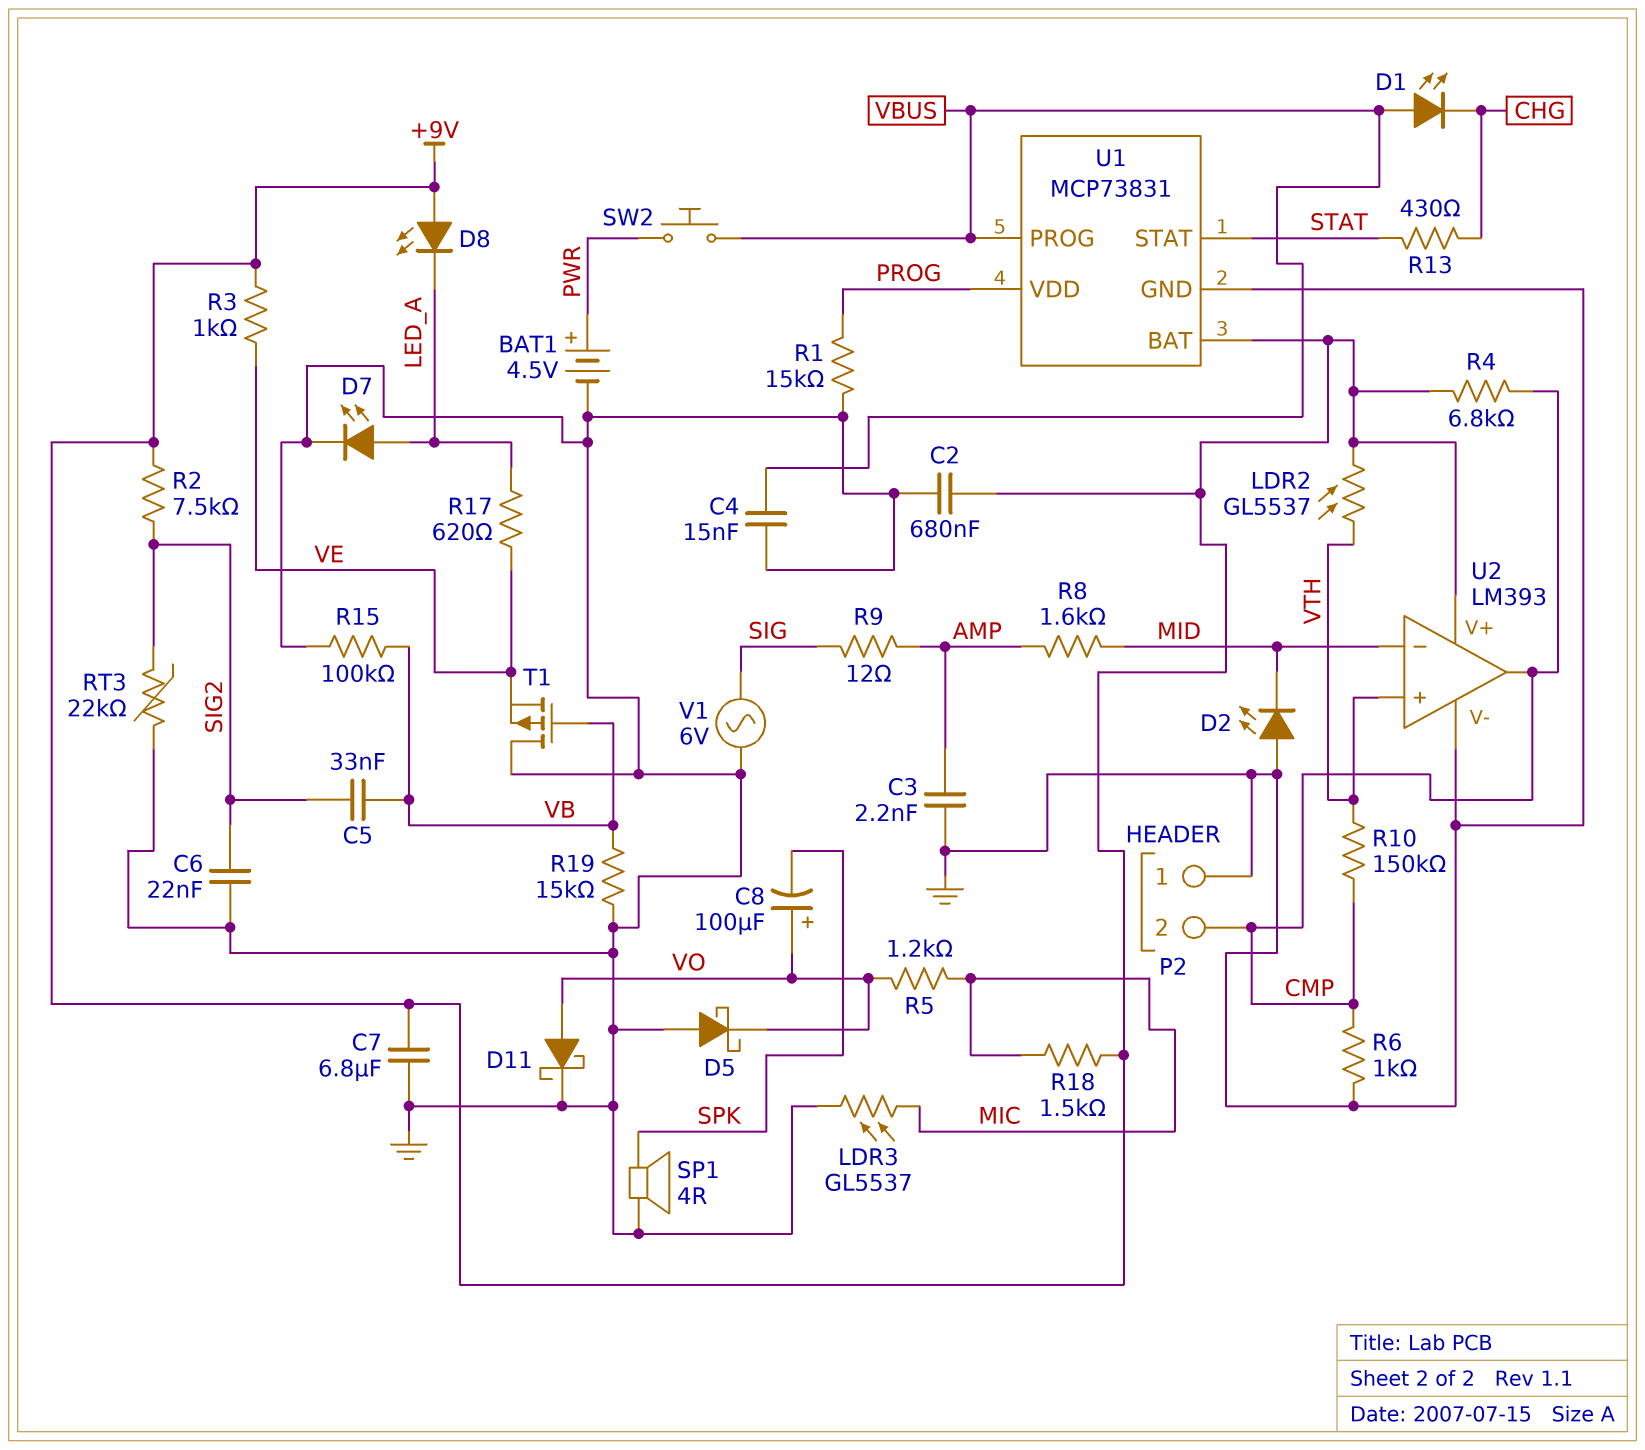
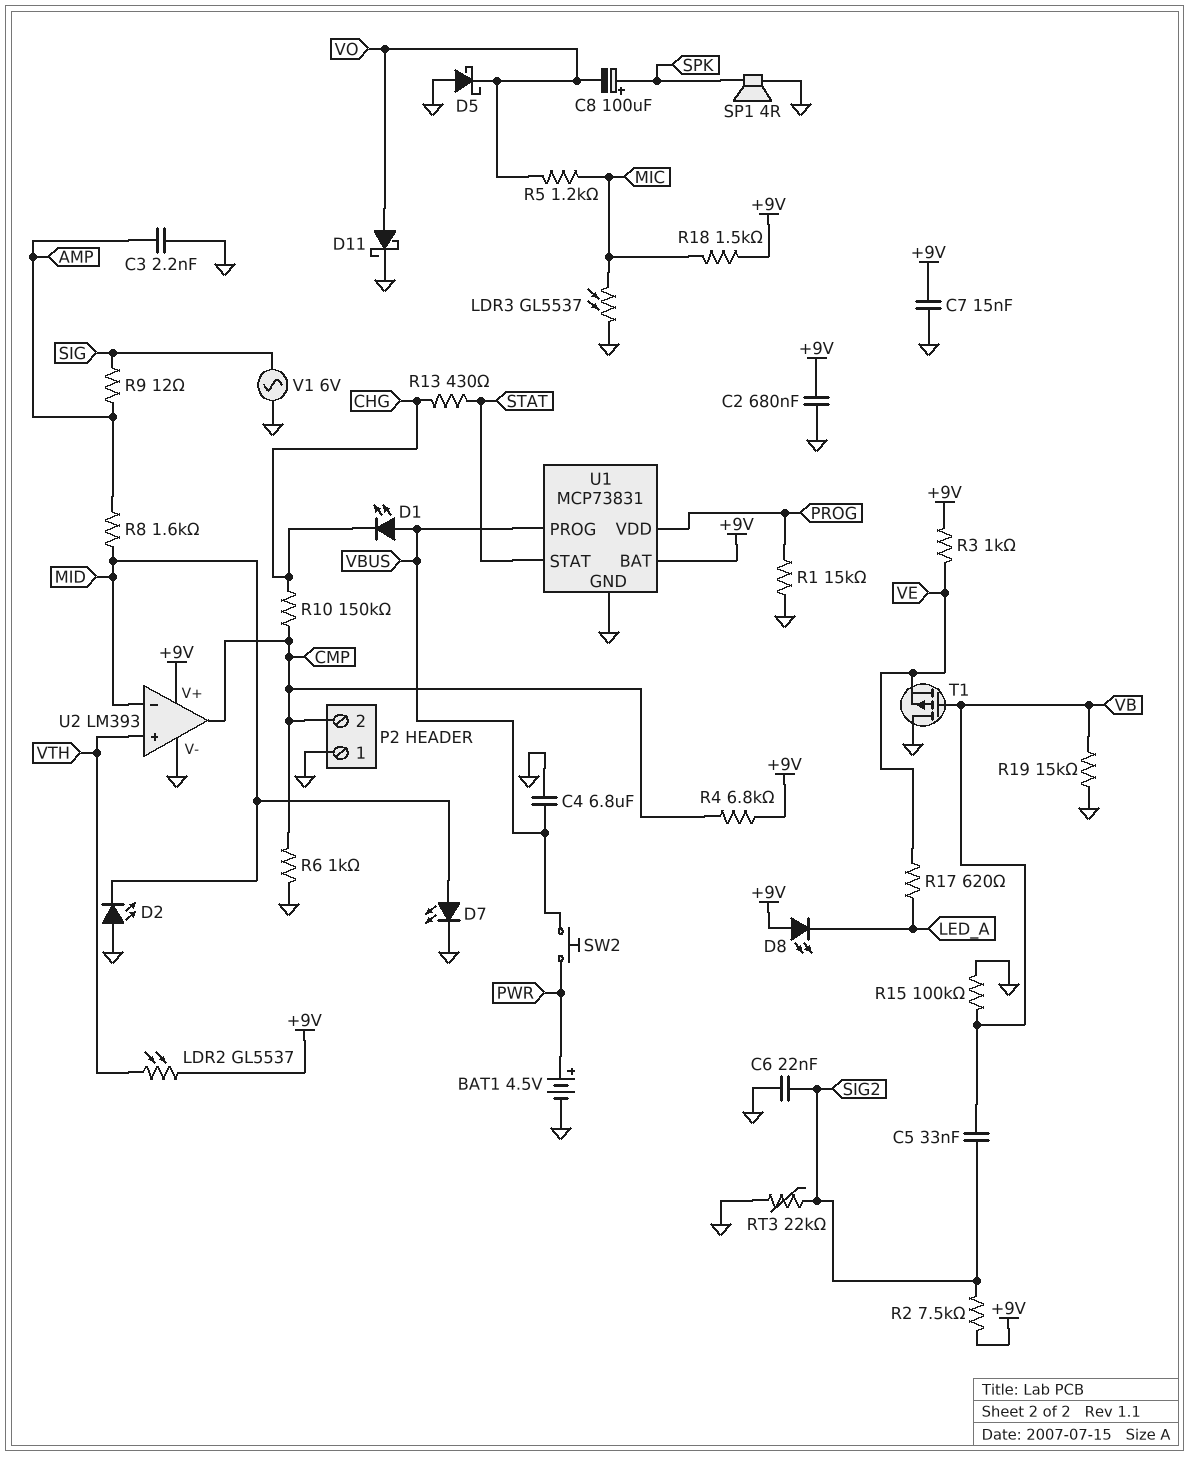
C4: 15nF (GND, VBUS) -> 6.8uF (GND, VBUS)
C7: 6.8uF (+9V, GND) -> 15nF (+9V, GND)
C8: 100uF (plus VO, minus SPK) -> 100uF (plus SPK, minus VO)
D7: LED (A LED_A, K GND) -> LED (A MID, K GND)
R10: 150k (CMP, VTH) -> 150k (CHG, CMP)

